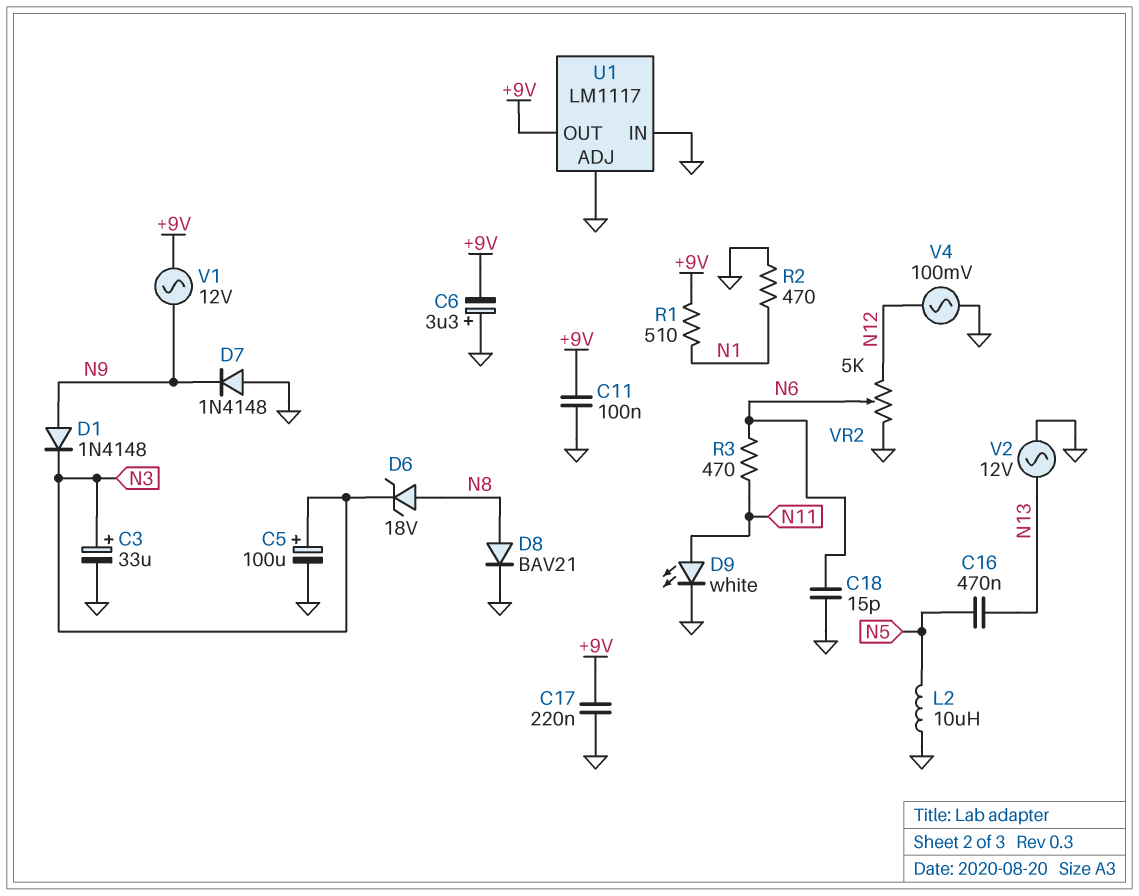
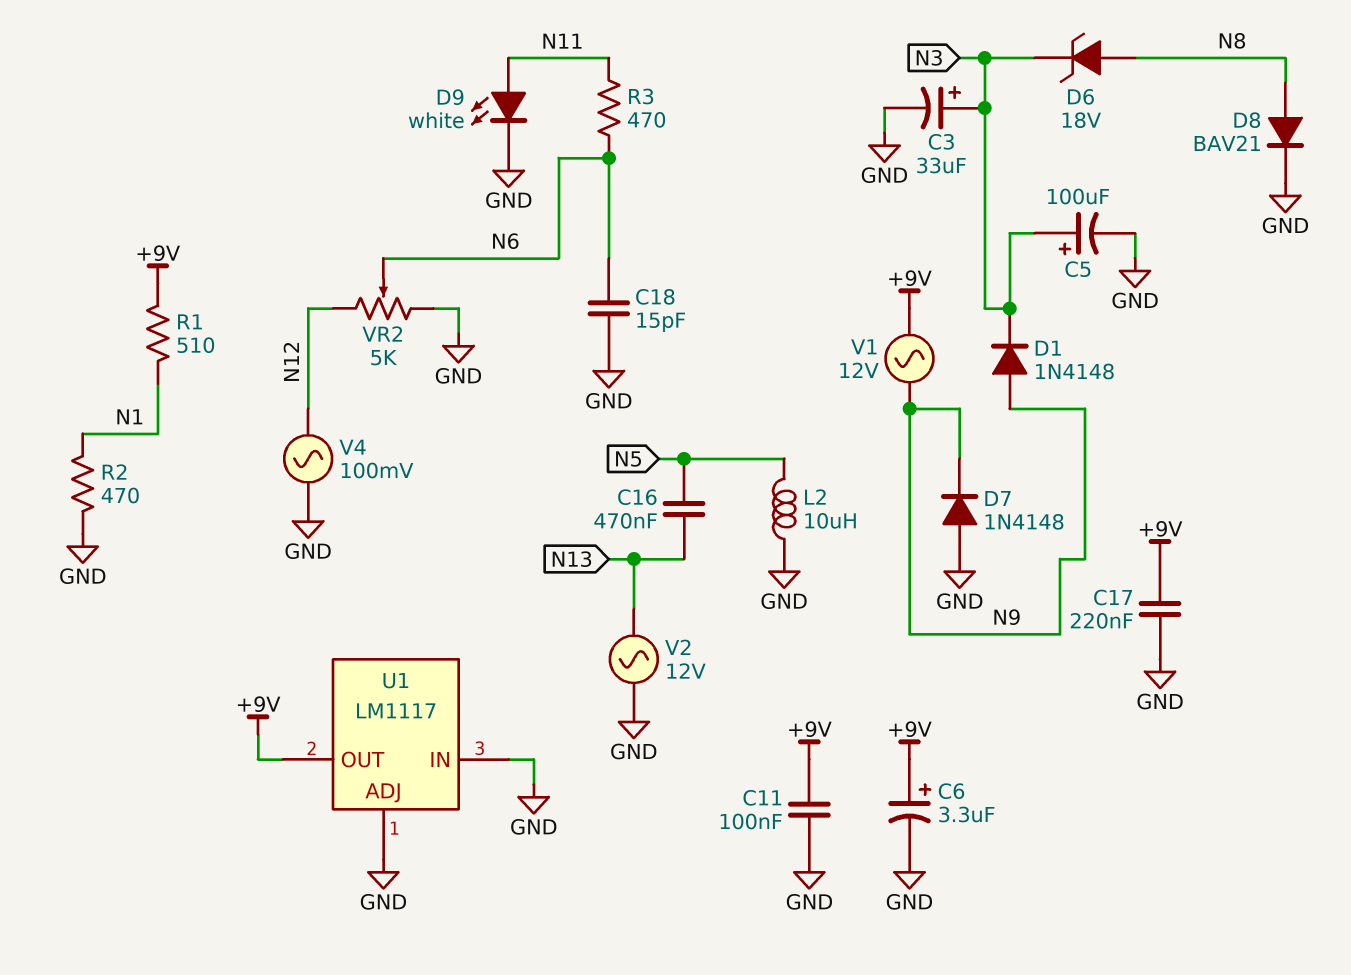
C6: 3.3uF (plus GND, minus +9V) -> 3.3uF (plus +9V, minus GND)

